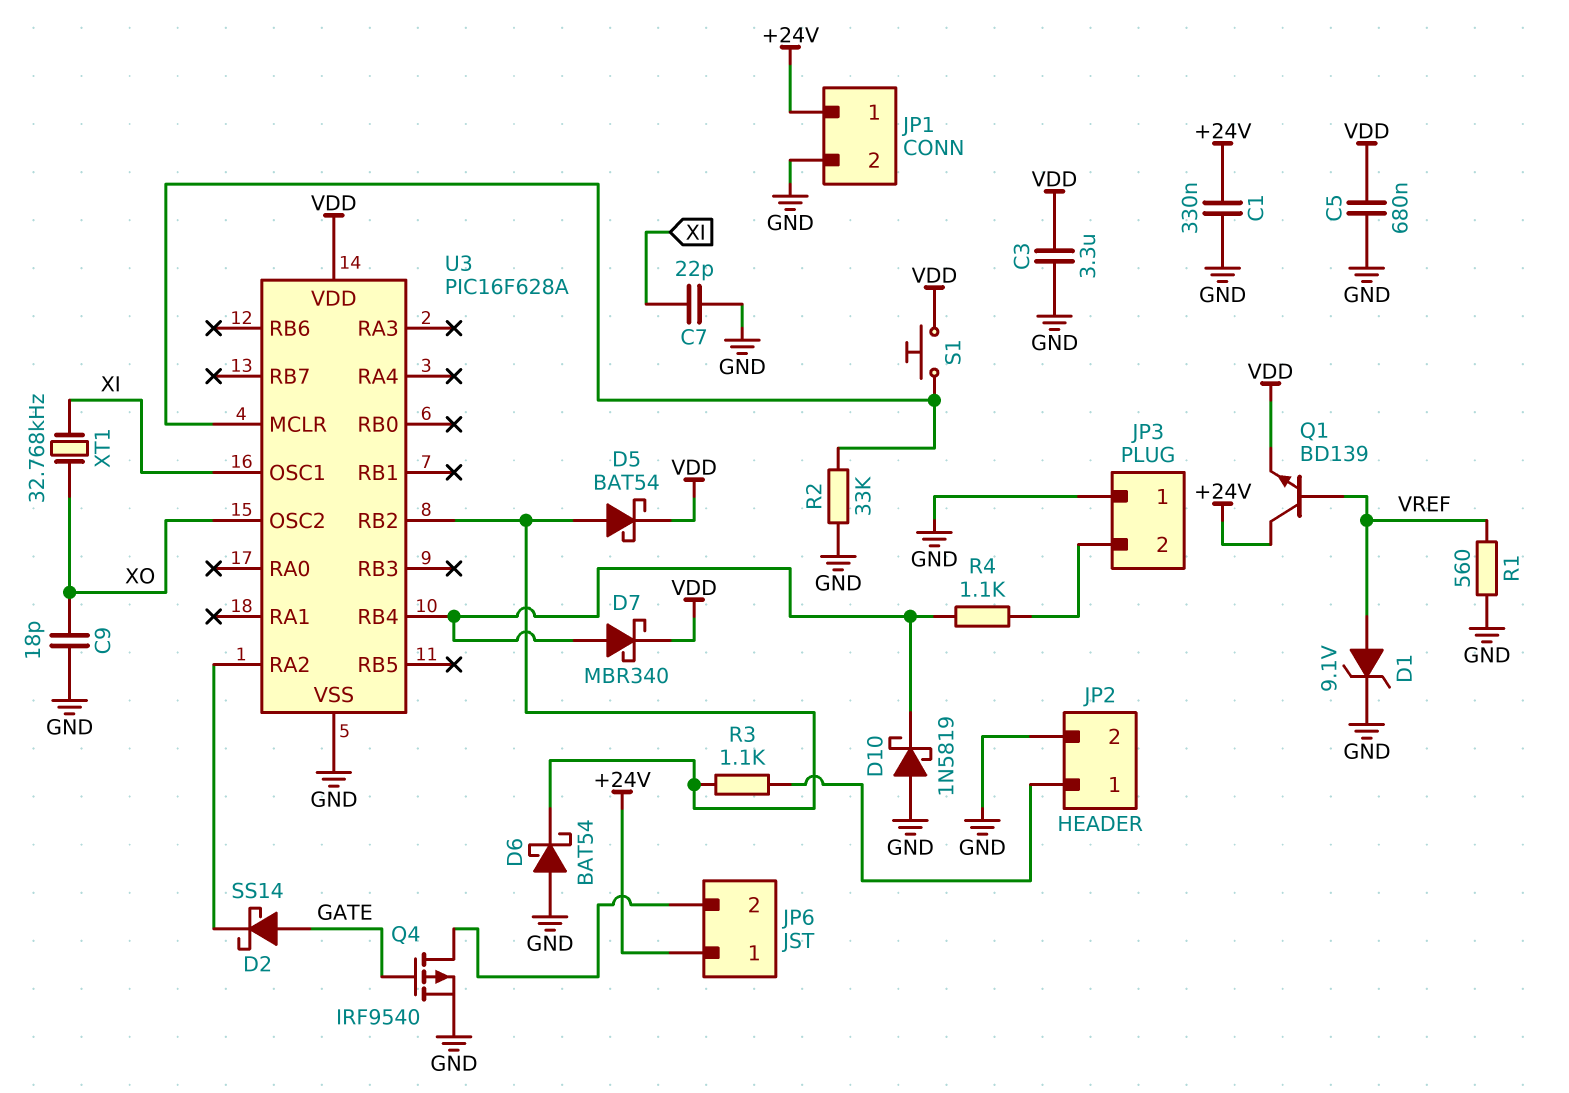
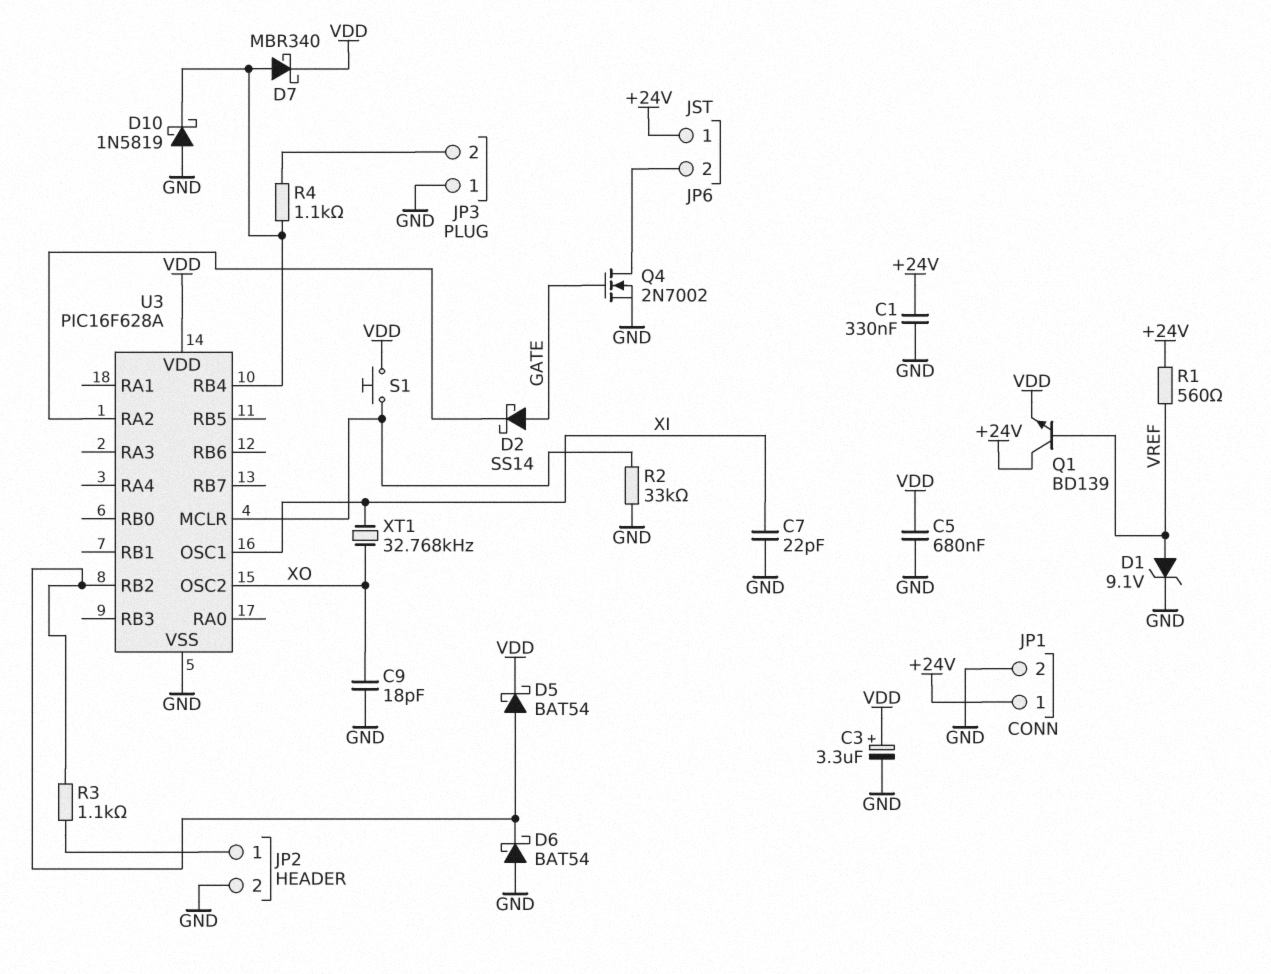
C3: 3.3uF (GND, VDD) -> 3.3uF (plus VDD, minus GND)
Q4: PMOS IRF9540 (G GATE, D JP6/2, S GND) -> NMOS 2N7002 (G GATE, D JP6/2, S GND)
R1: 560 (GND, VREF) -> 560 (+24V, VREF)

